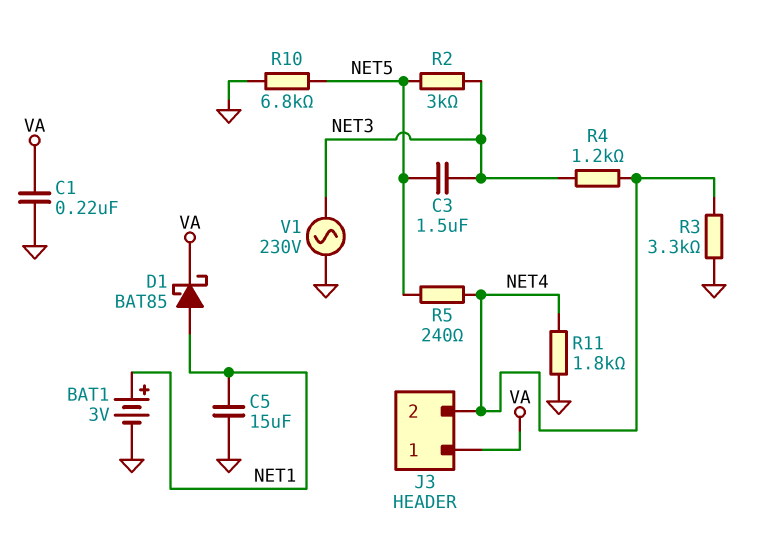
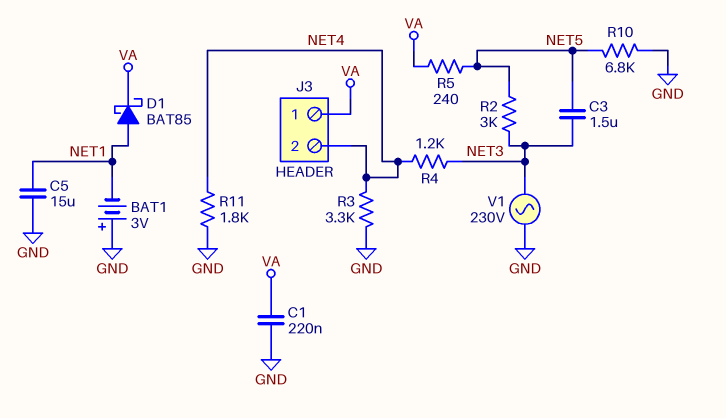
BAT1: 3V (plus NET1, minus GND) -> 3V (plus GND, minus NET1)
R5: 240 (NET4, NET5) -> 240 (NET5, VA)

